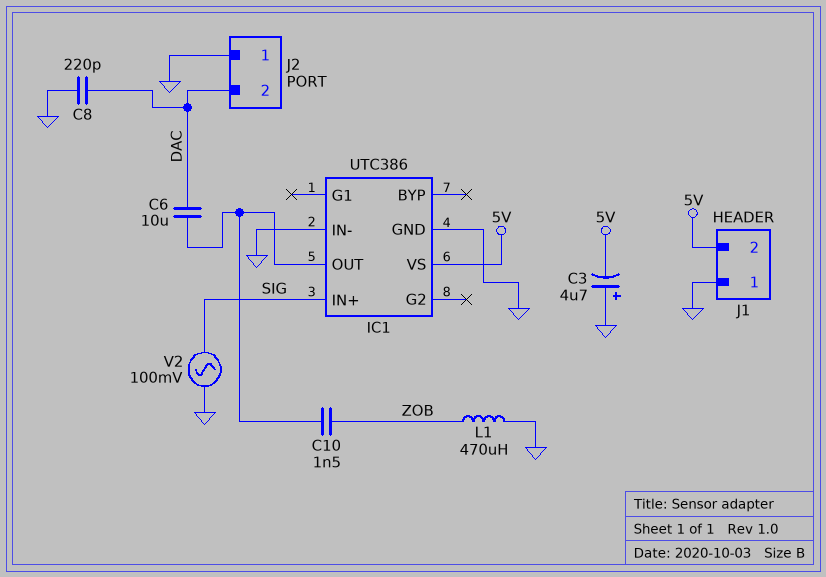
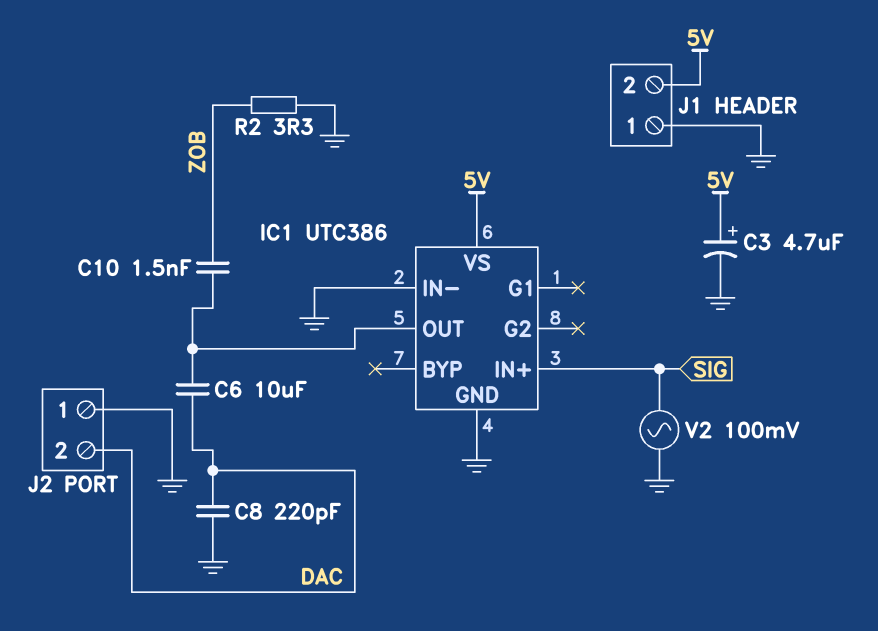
C3: 4.7uF (plus GND, minus 5V) -> 4.7uF (plus 5V, minus GND)
L1: 470uH (GND, ZOB) -> none
R2: none -> 3.3 (GND, ZOB)

